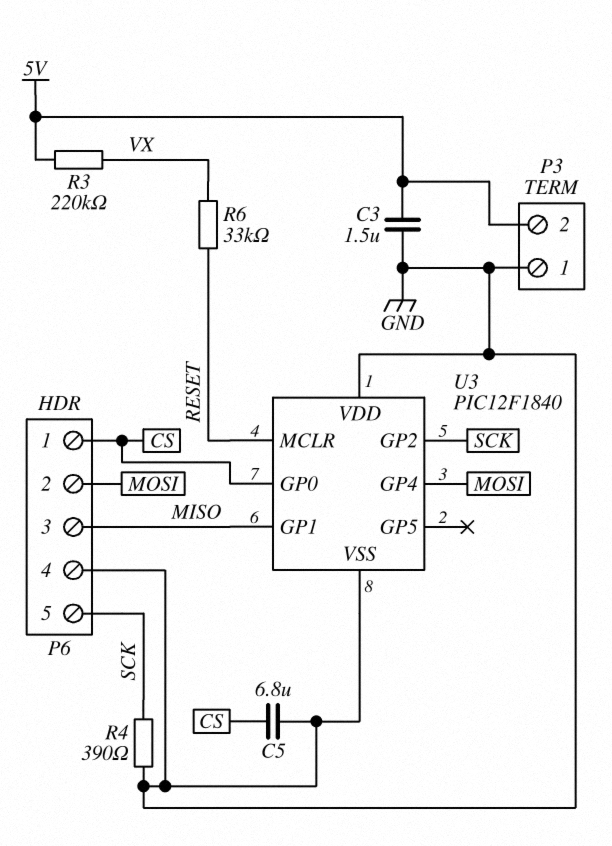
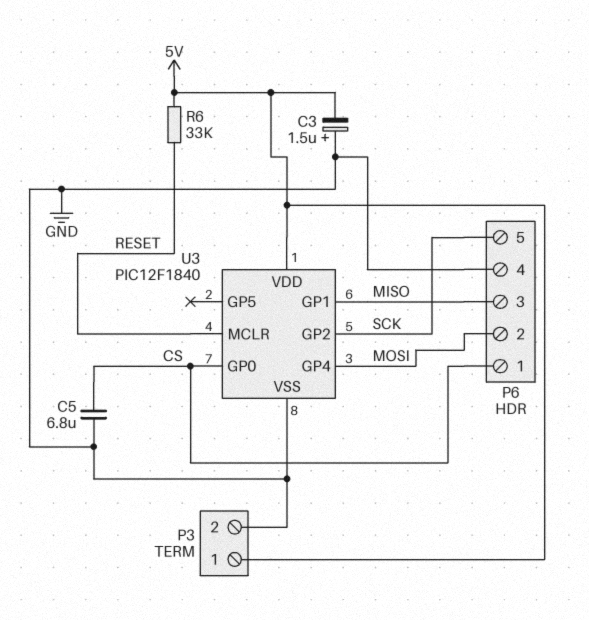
C3: 1.5uF (5V, GND) -> 1.5uF (plus GND, minus 5V)
P3 pin 1: GND -> 5V
P3 pin 2: 5V -> GND
R3: 220k (5V, VX) -> none
R4: 390 (GND, SCK) -> none
R6: 33k (RESET, VX) -> 33k (5V, RESET)
U3 pin VDD: GND -> 5V

